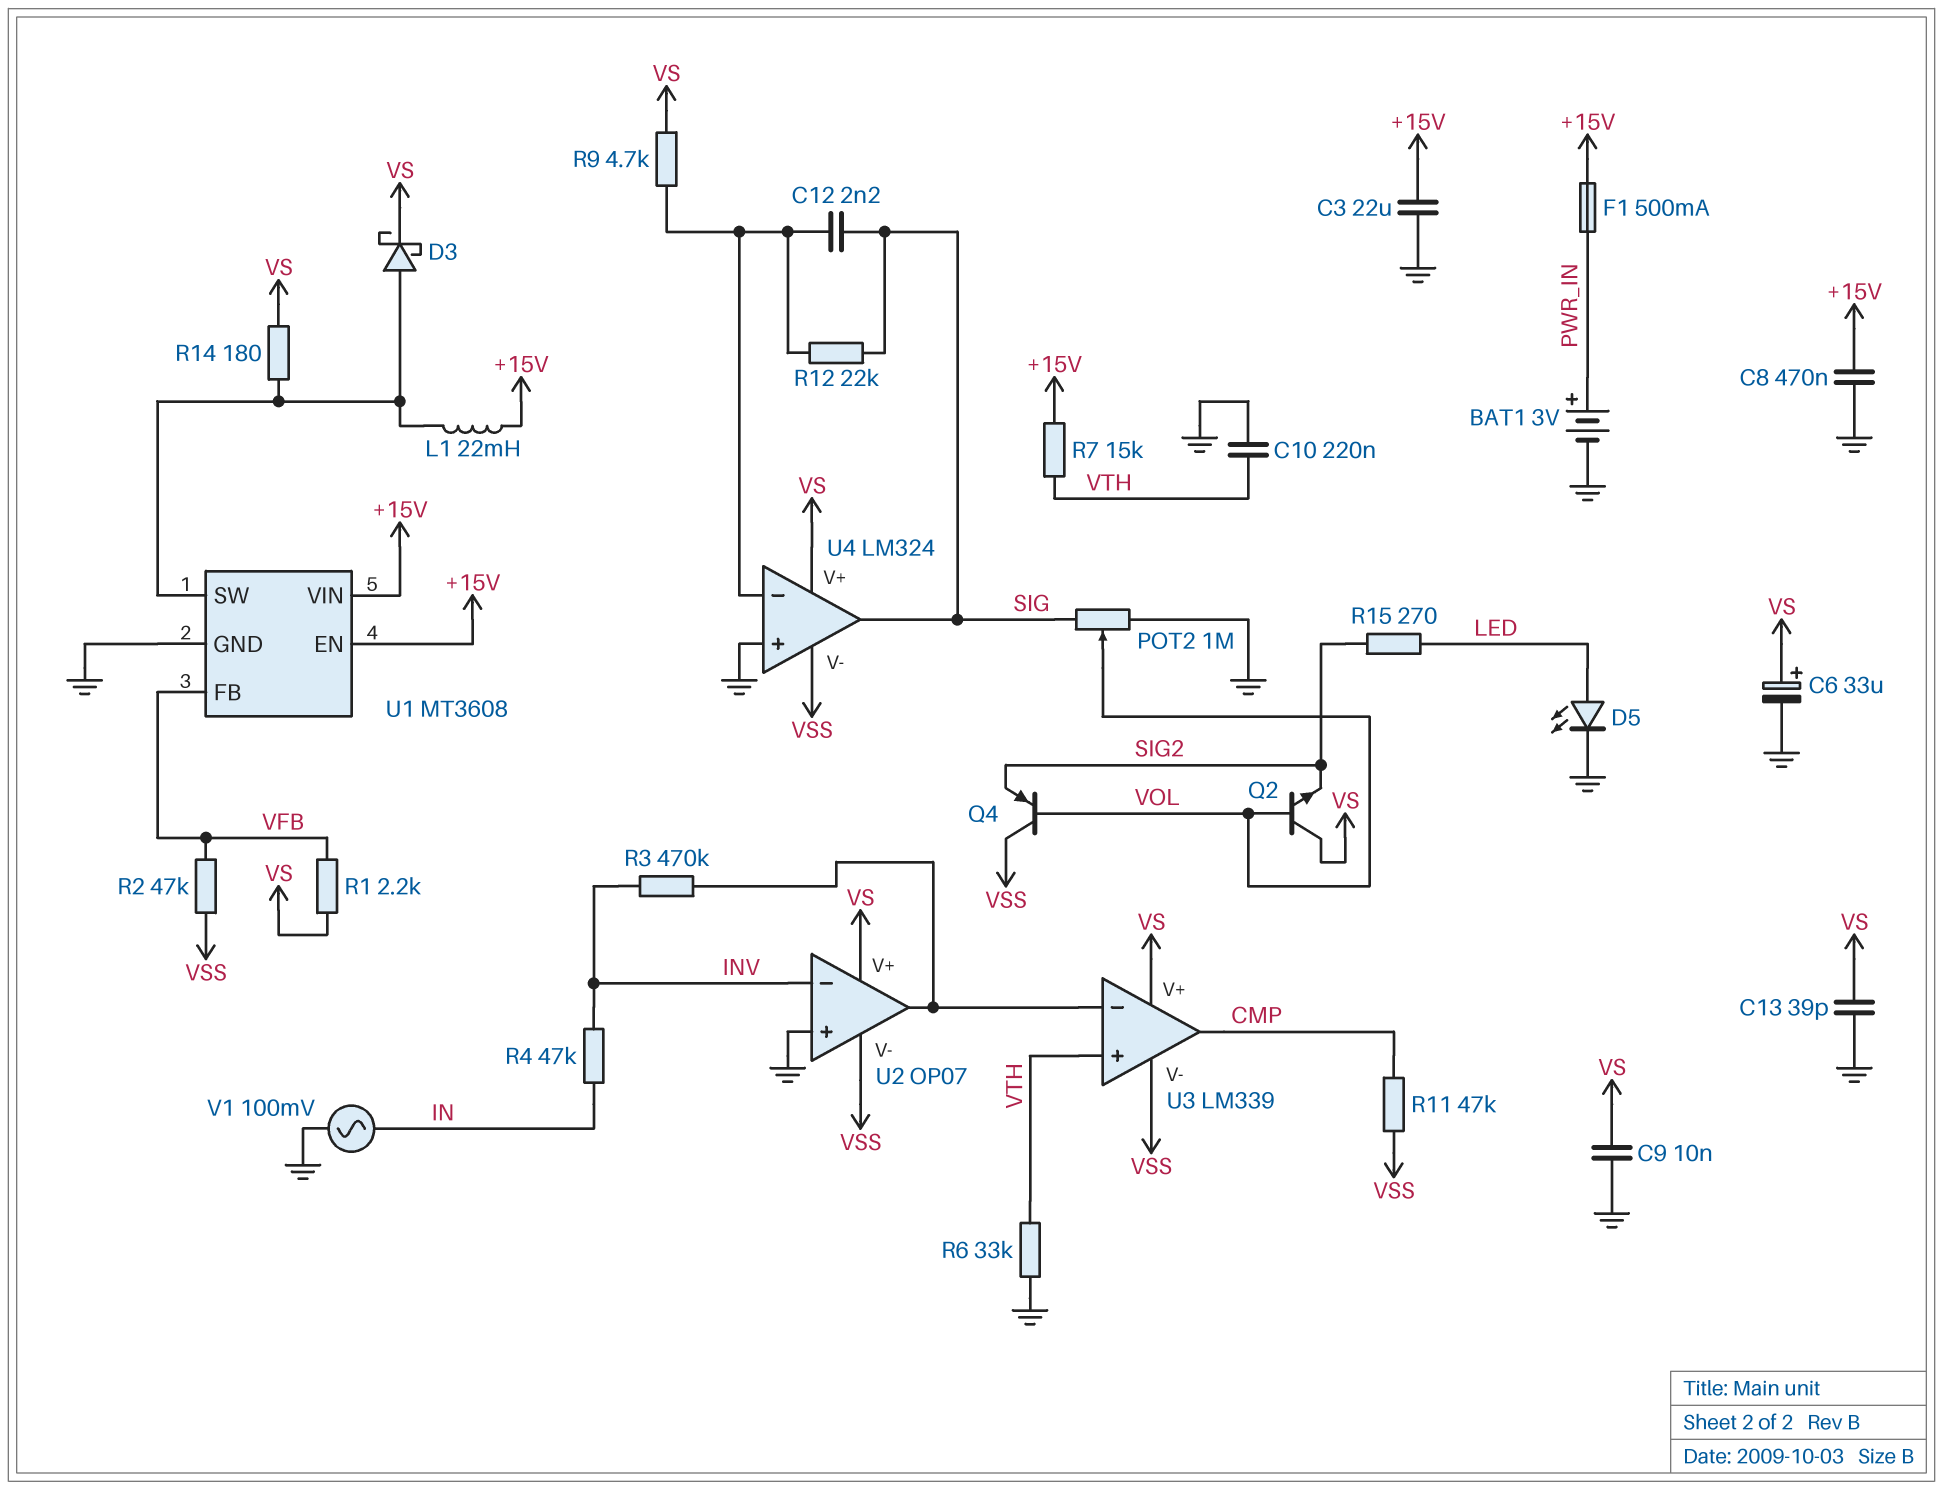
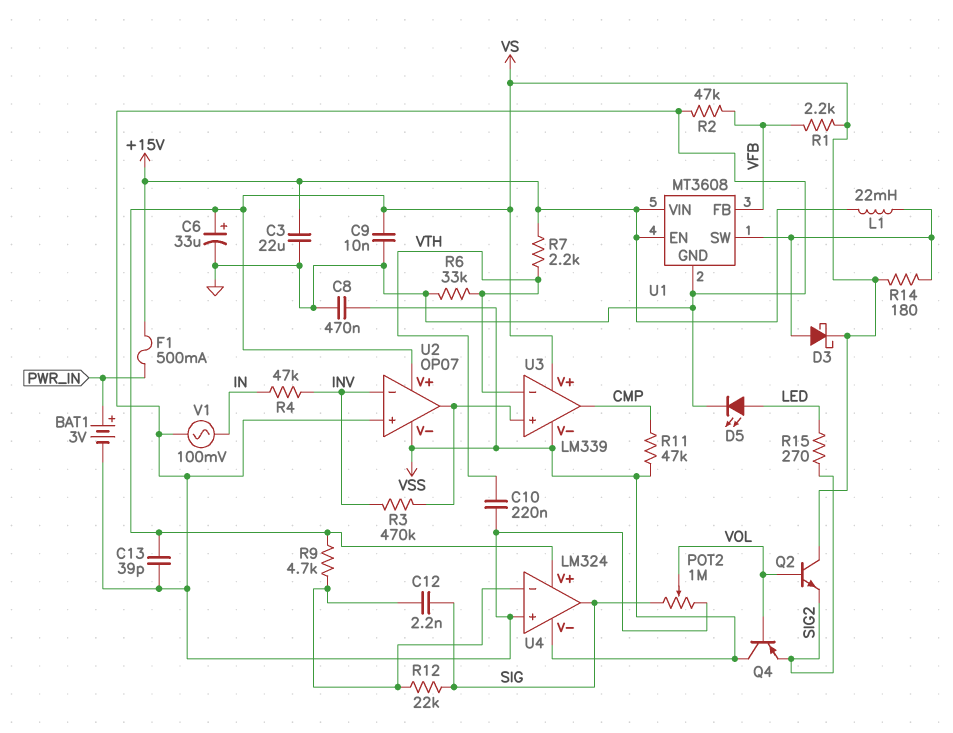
C8: 470nF (+15V, GND) -> 470nF (GND, VSS)
R2: 47k (VFB, VSS) -> 47k (GND, VFB)
R7: 15k (+15V, VTH) -> 2.2k (+15V, VTH)
U3 pin in+: VTH -> U2/out
U3 pin in-: U2/out -> VTH

